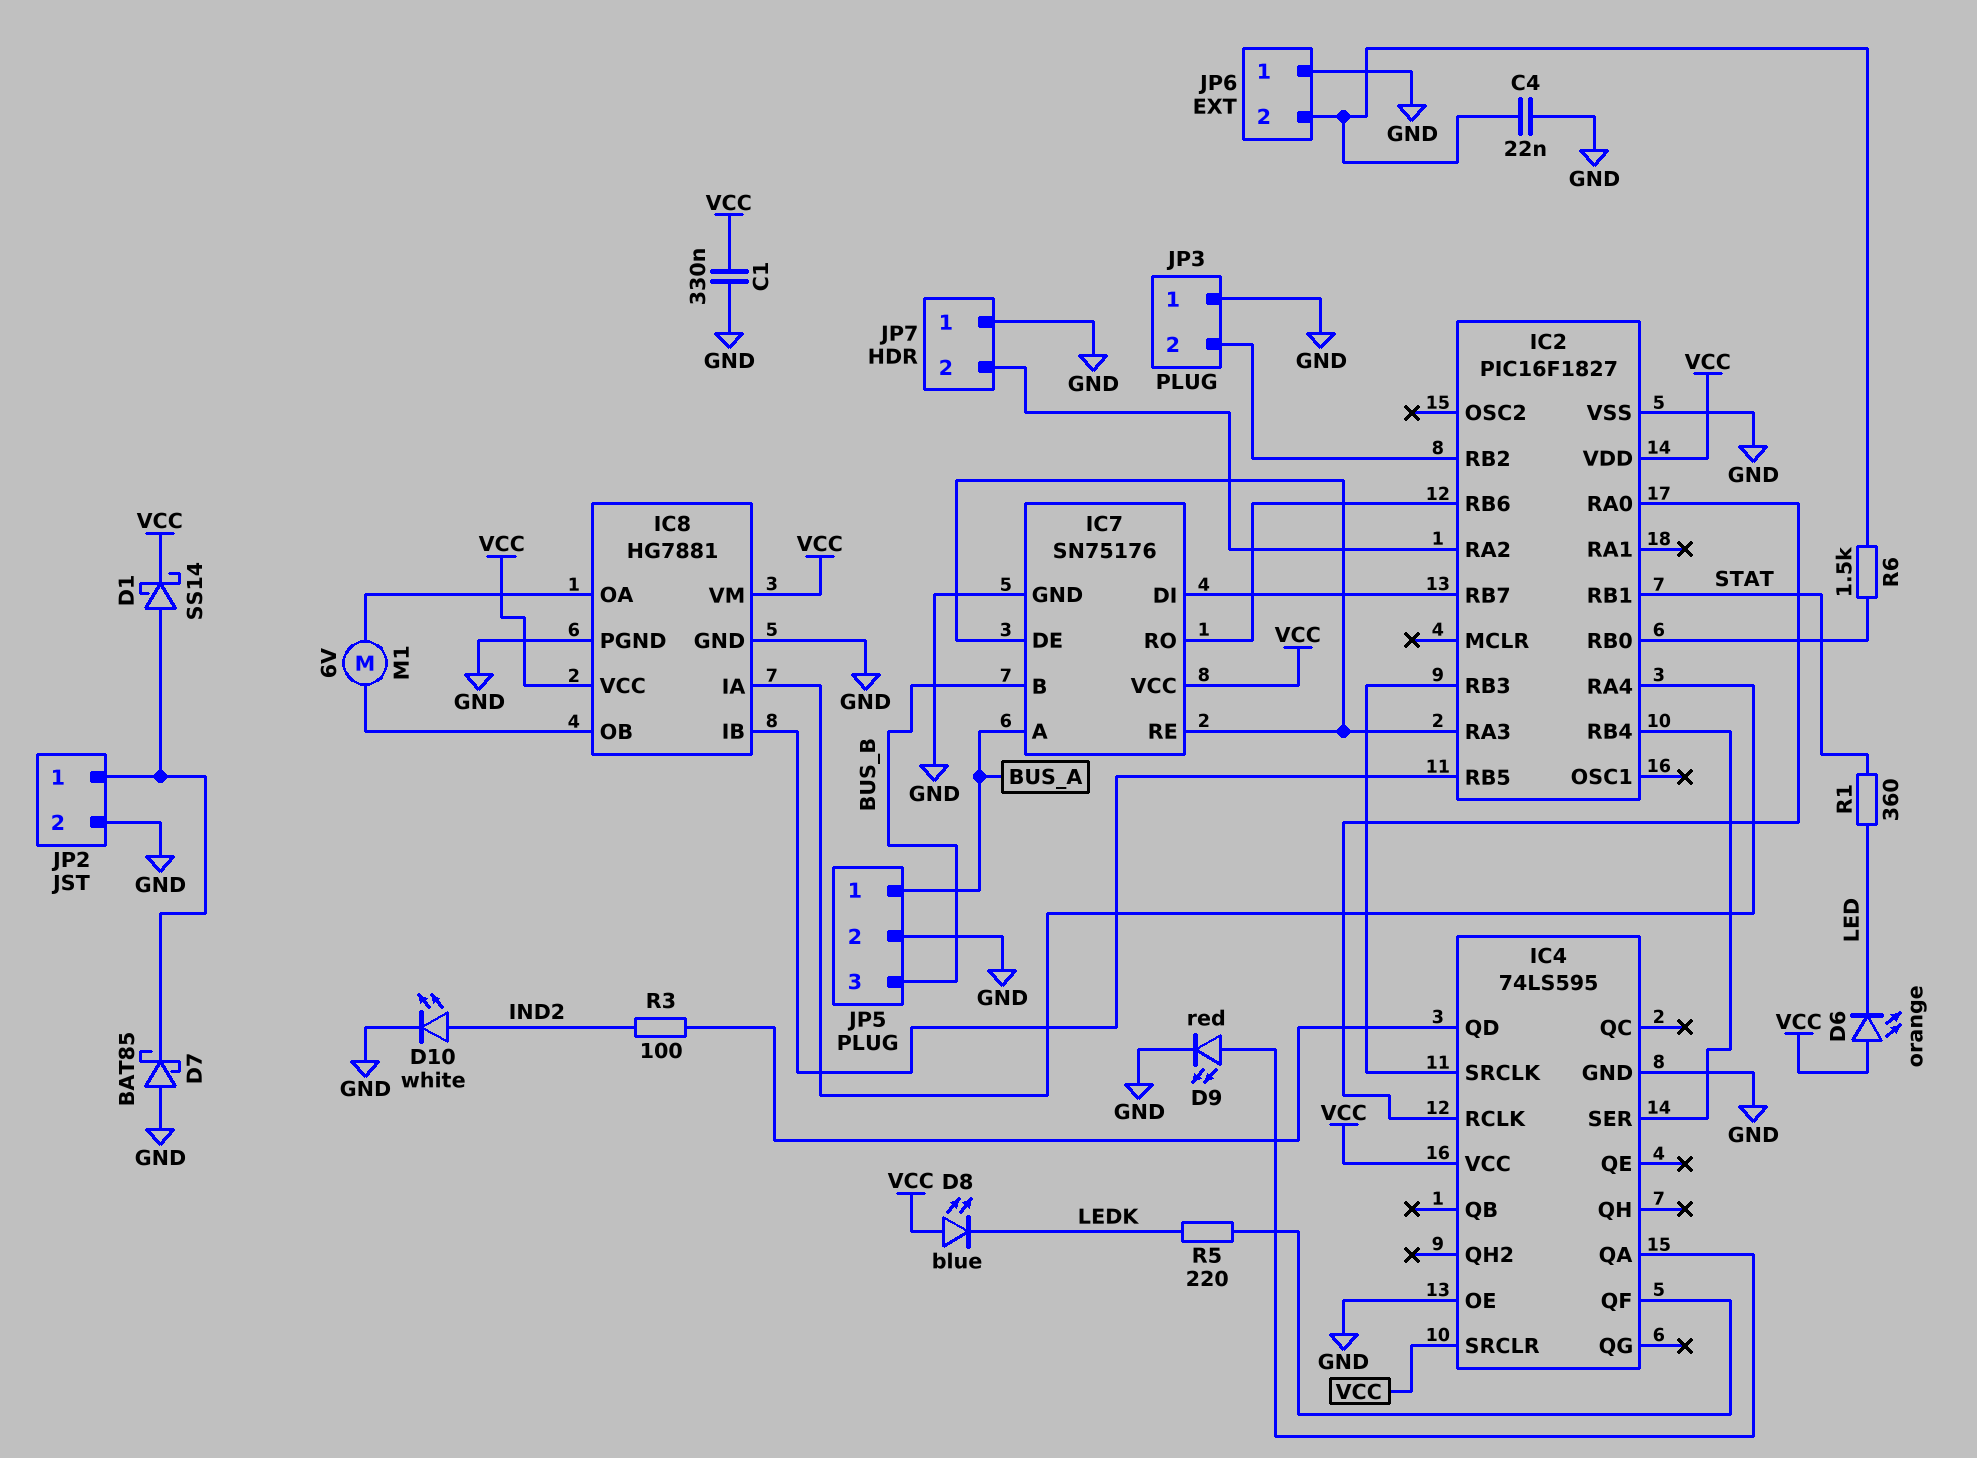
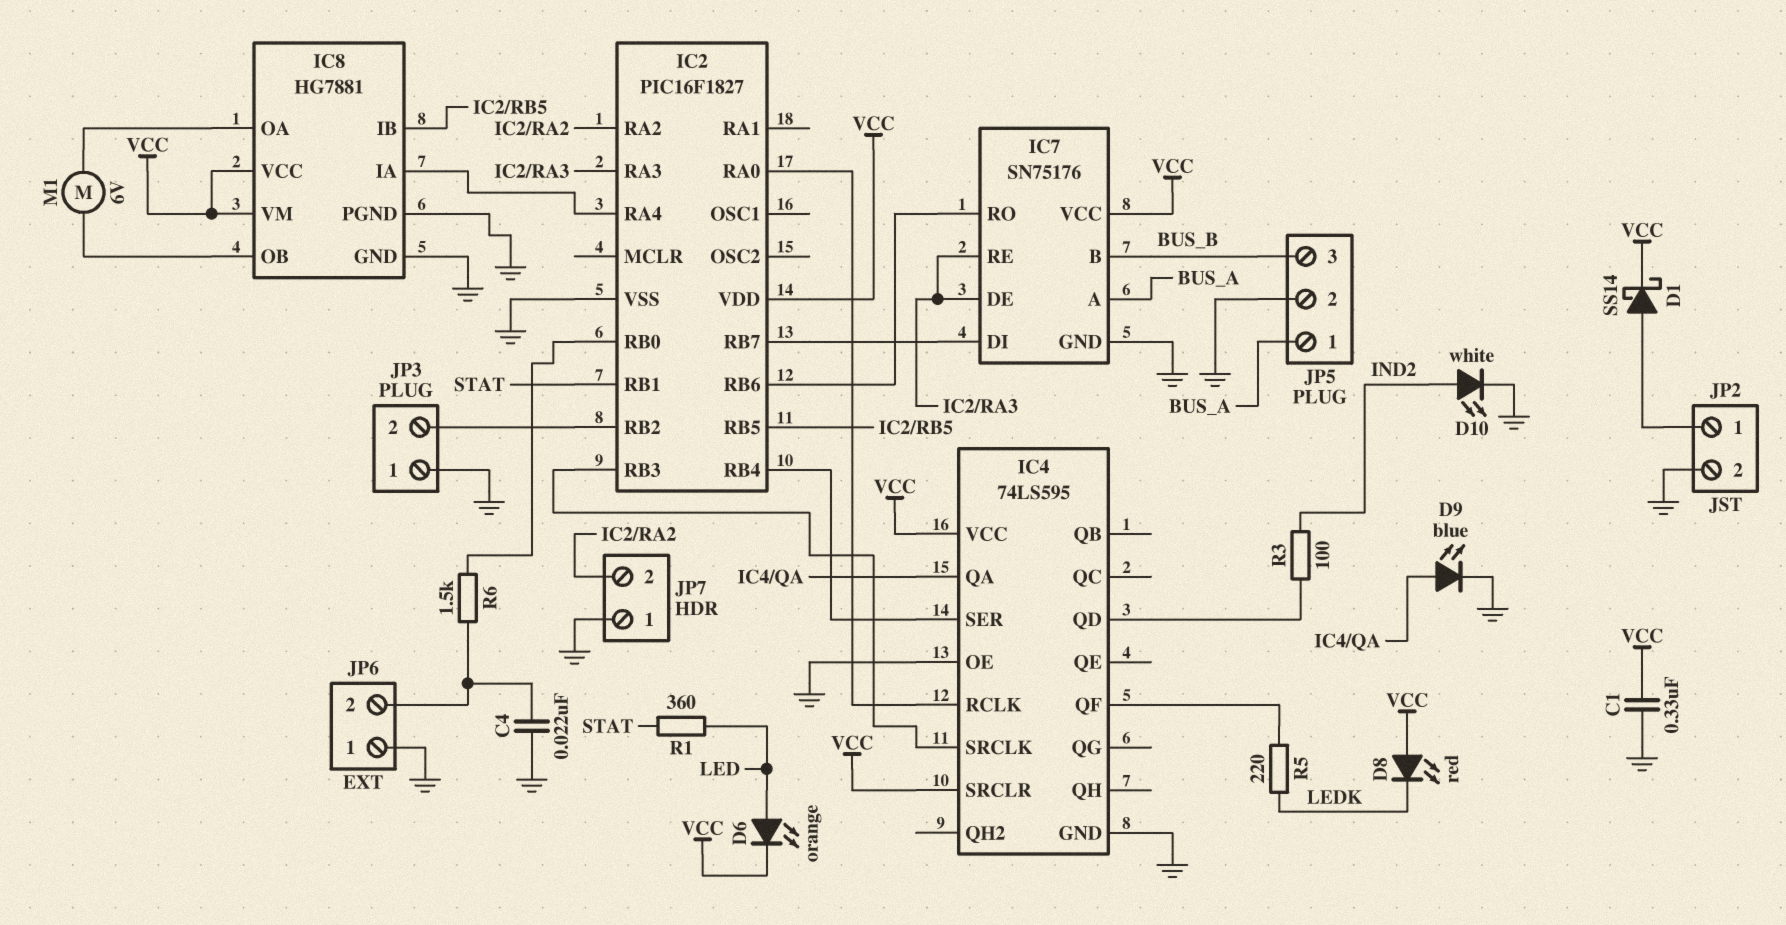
D6: LED orange (A VCC, K LED) -> LED orange (A LED, K VCC)
D7: schottky BAT85 (A GND, K JP2/1) -> none
D8: LED blue (A VCC, K LEDK) -> LED red (A VCC, K LEDK)
D9: LED red (A IC4/QA, K GND) -> LED blue (A IC4/QA, K GND)

